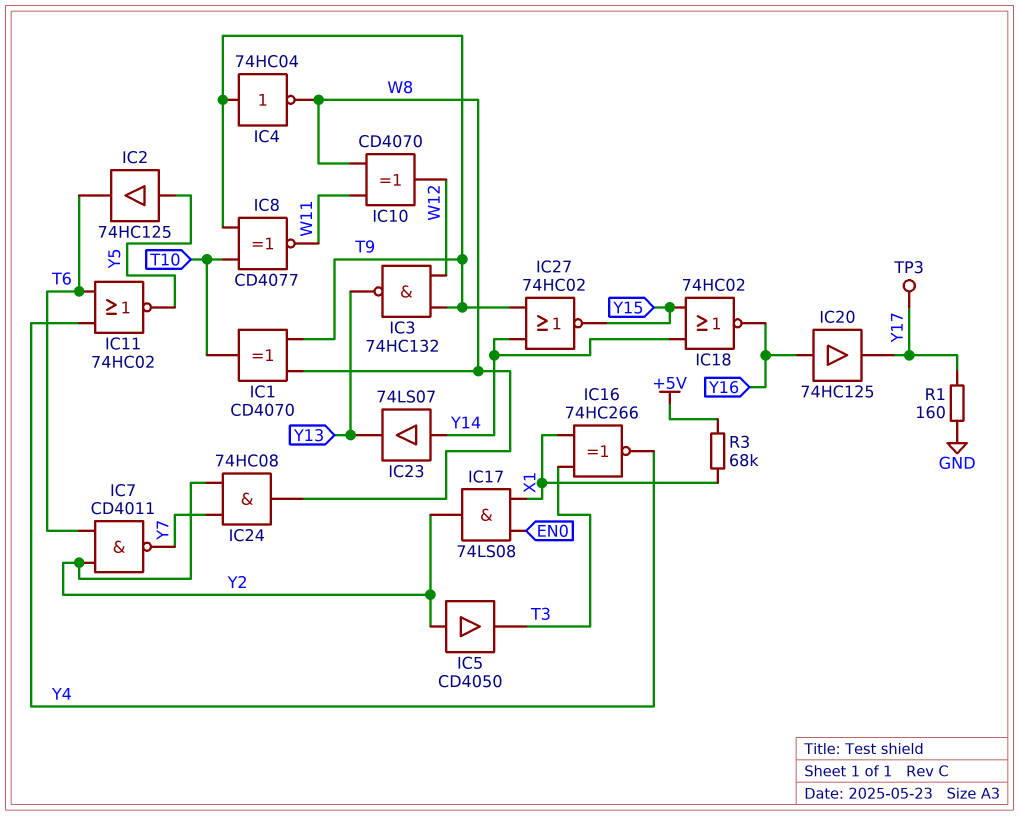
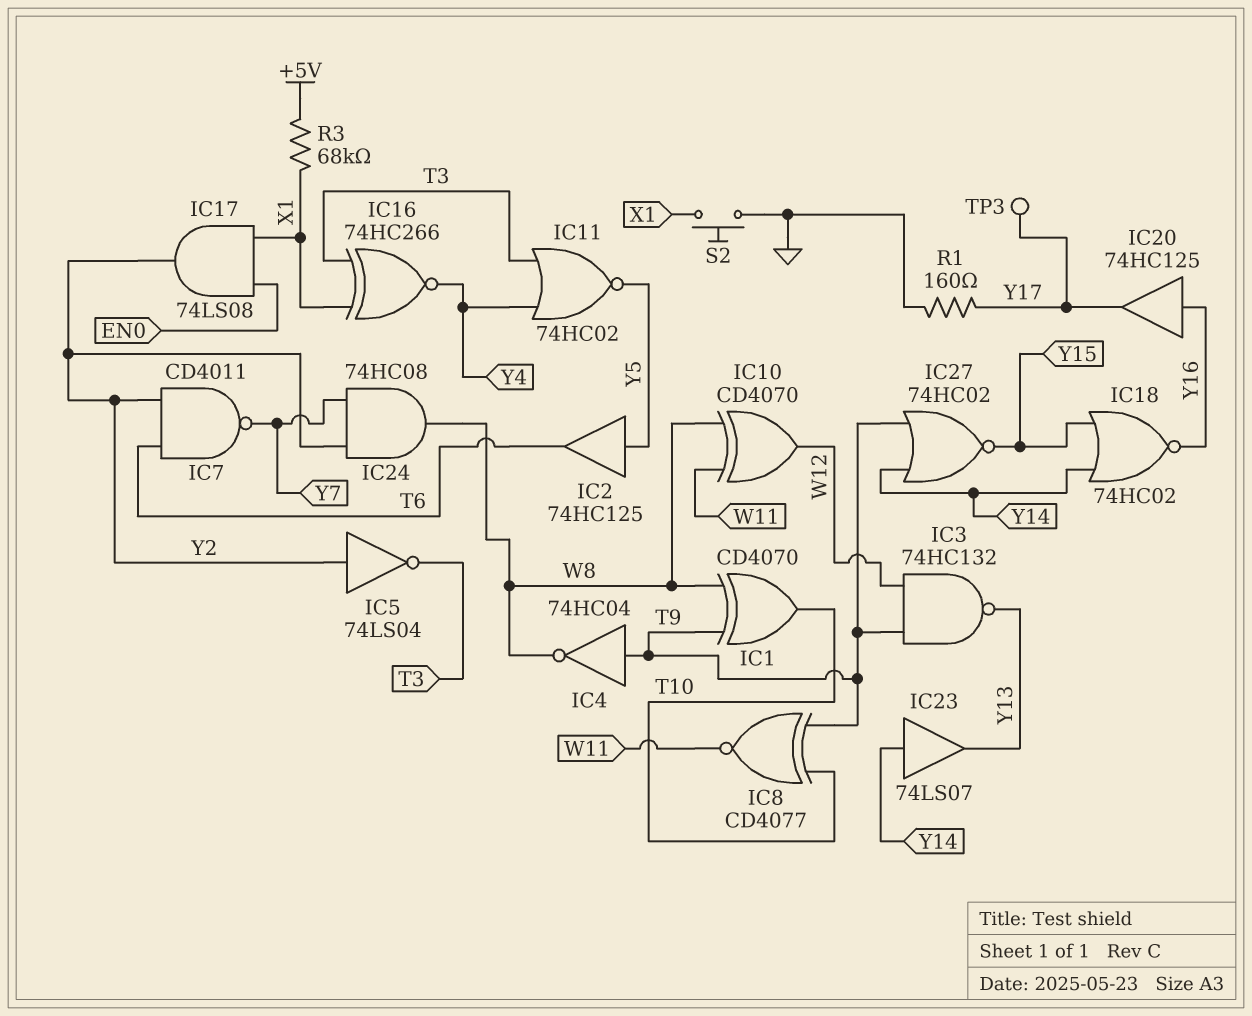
IC5: buffer CD4050 (in Y2, out T3) -> NOT 74LS04 (in Y2, out T3)
IC11: NOR 74HC02 (in T6, in Y4, out Y5) -> NOR 74HC02 (in T3, in Y4, out Y5)
S2: none -> button (GND, X1)

